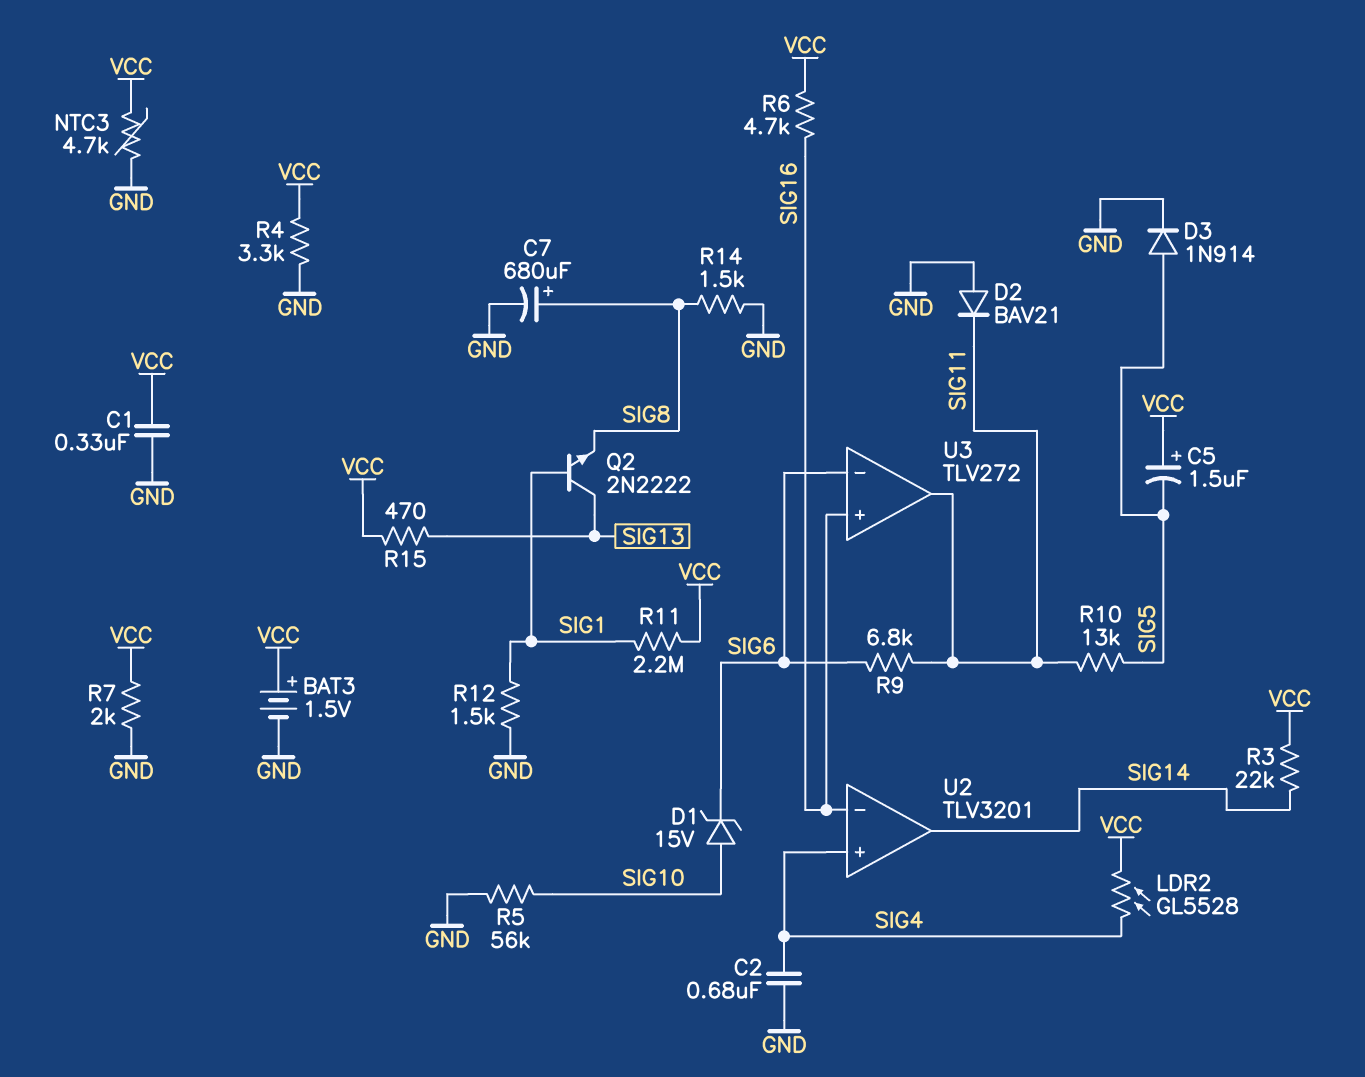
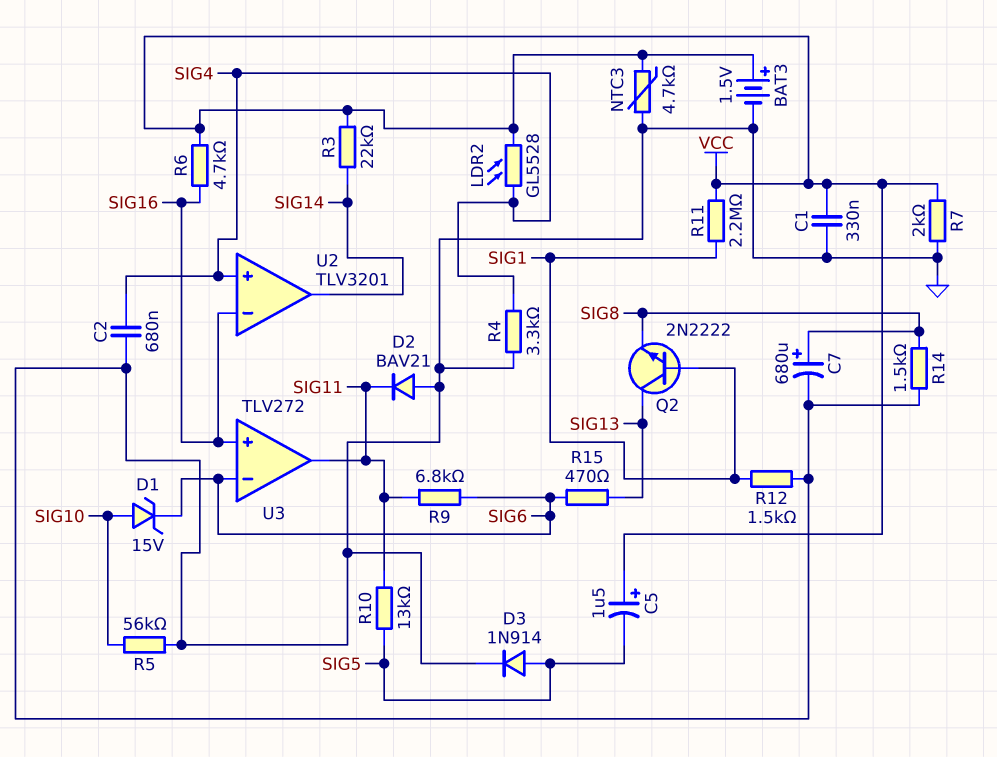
R4: 3.3k (GND, VCC) -> 3.3k (GND, SIG4)
R15: 470 (SIG13, VCC) -> 470 (SIG6, SIG13)

